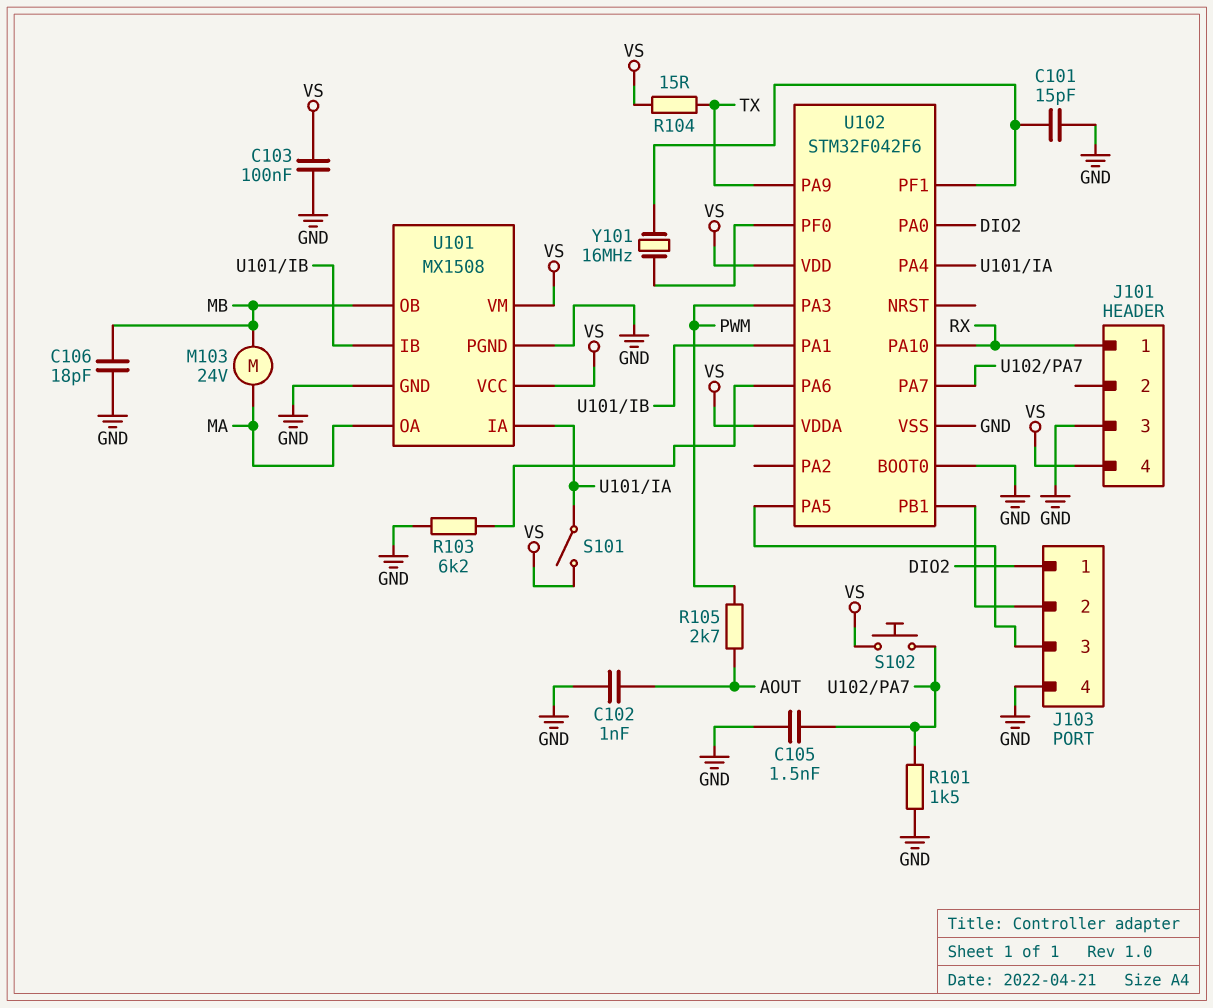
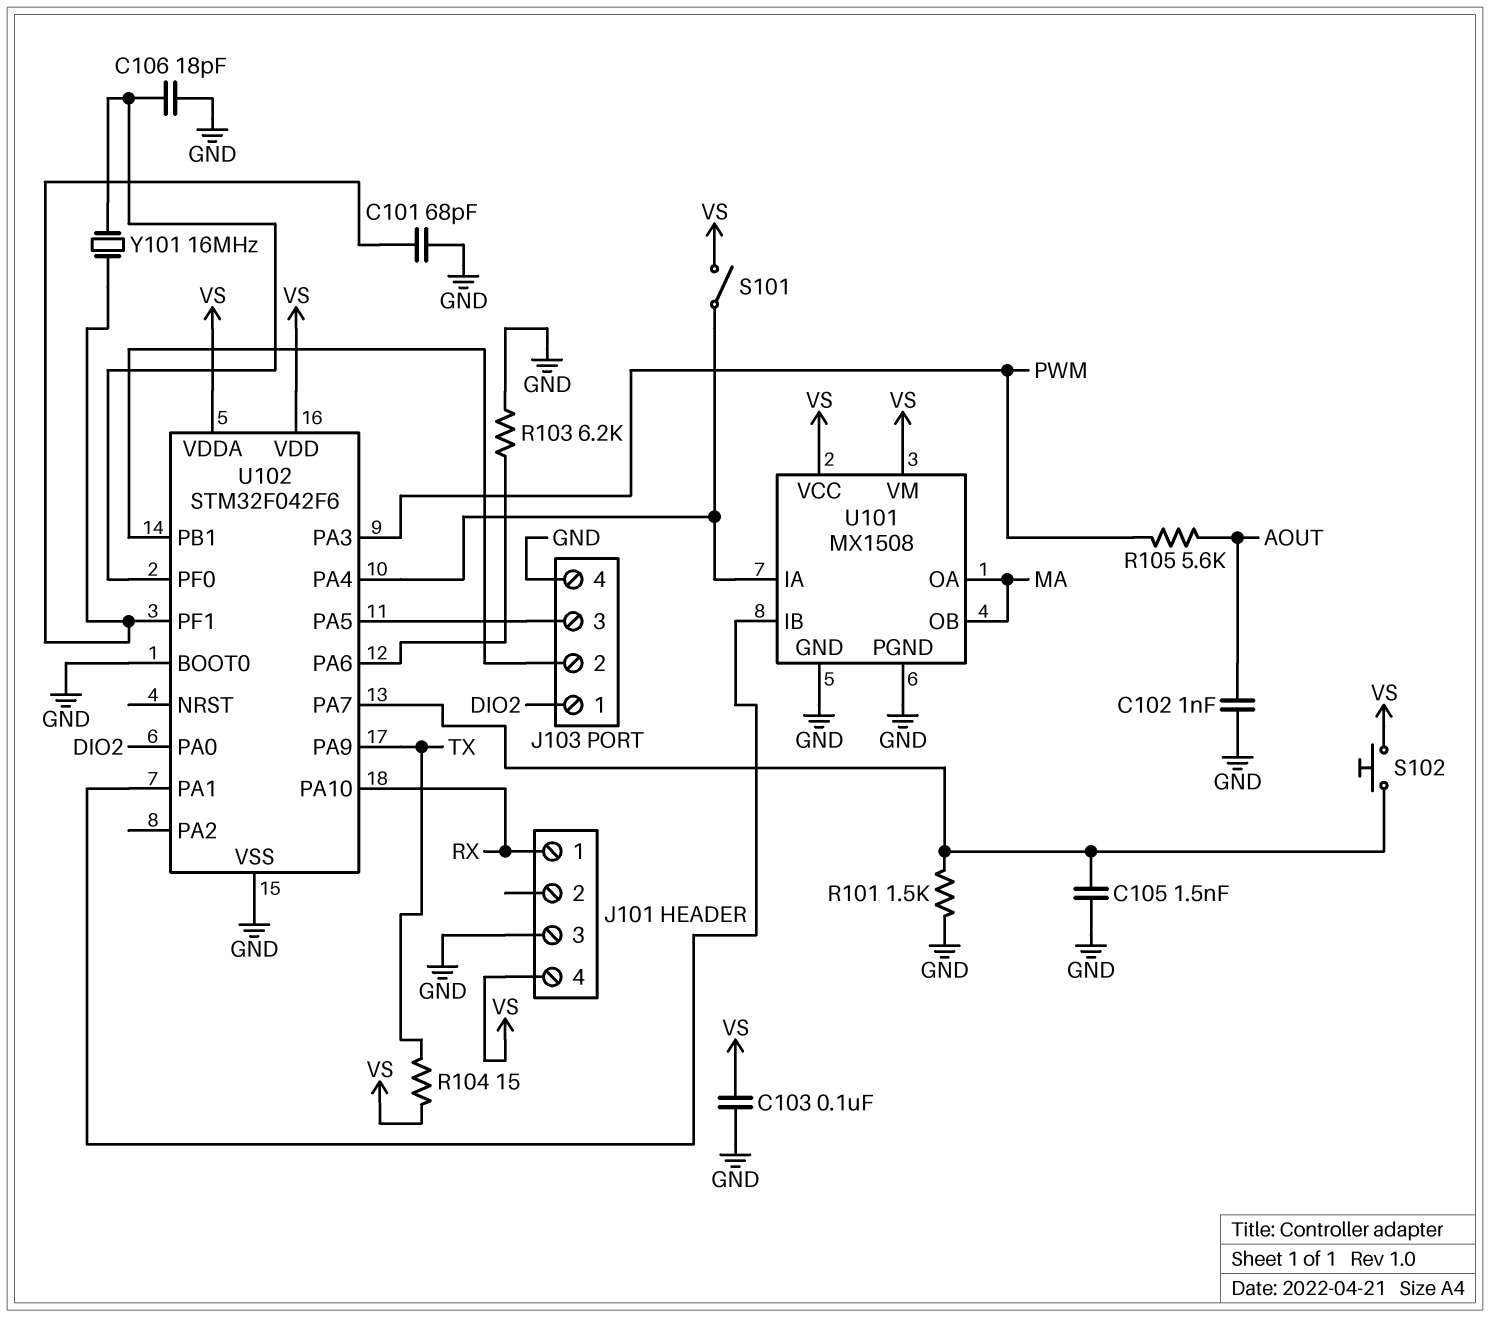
C101: 15pF (GND, U102/PF1) -> 68pF (GND, U102/PF1)
C106: 18pF (GND, MB) -> 18pF (GND, U102/PF0)
M103: motor 24V (MA, MB) -> none
R105: 2.7k (AOUT, PWM) -> 5.6k (AOUT, PWM)
U101 pin OB: MB -> MA

